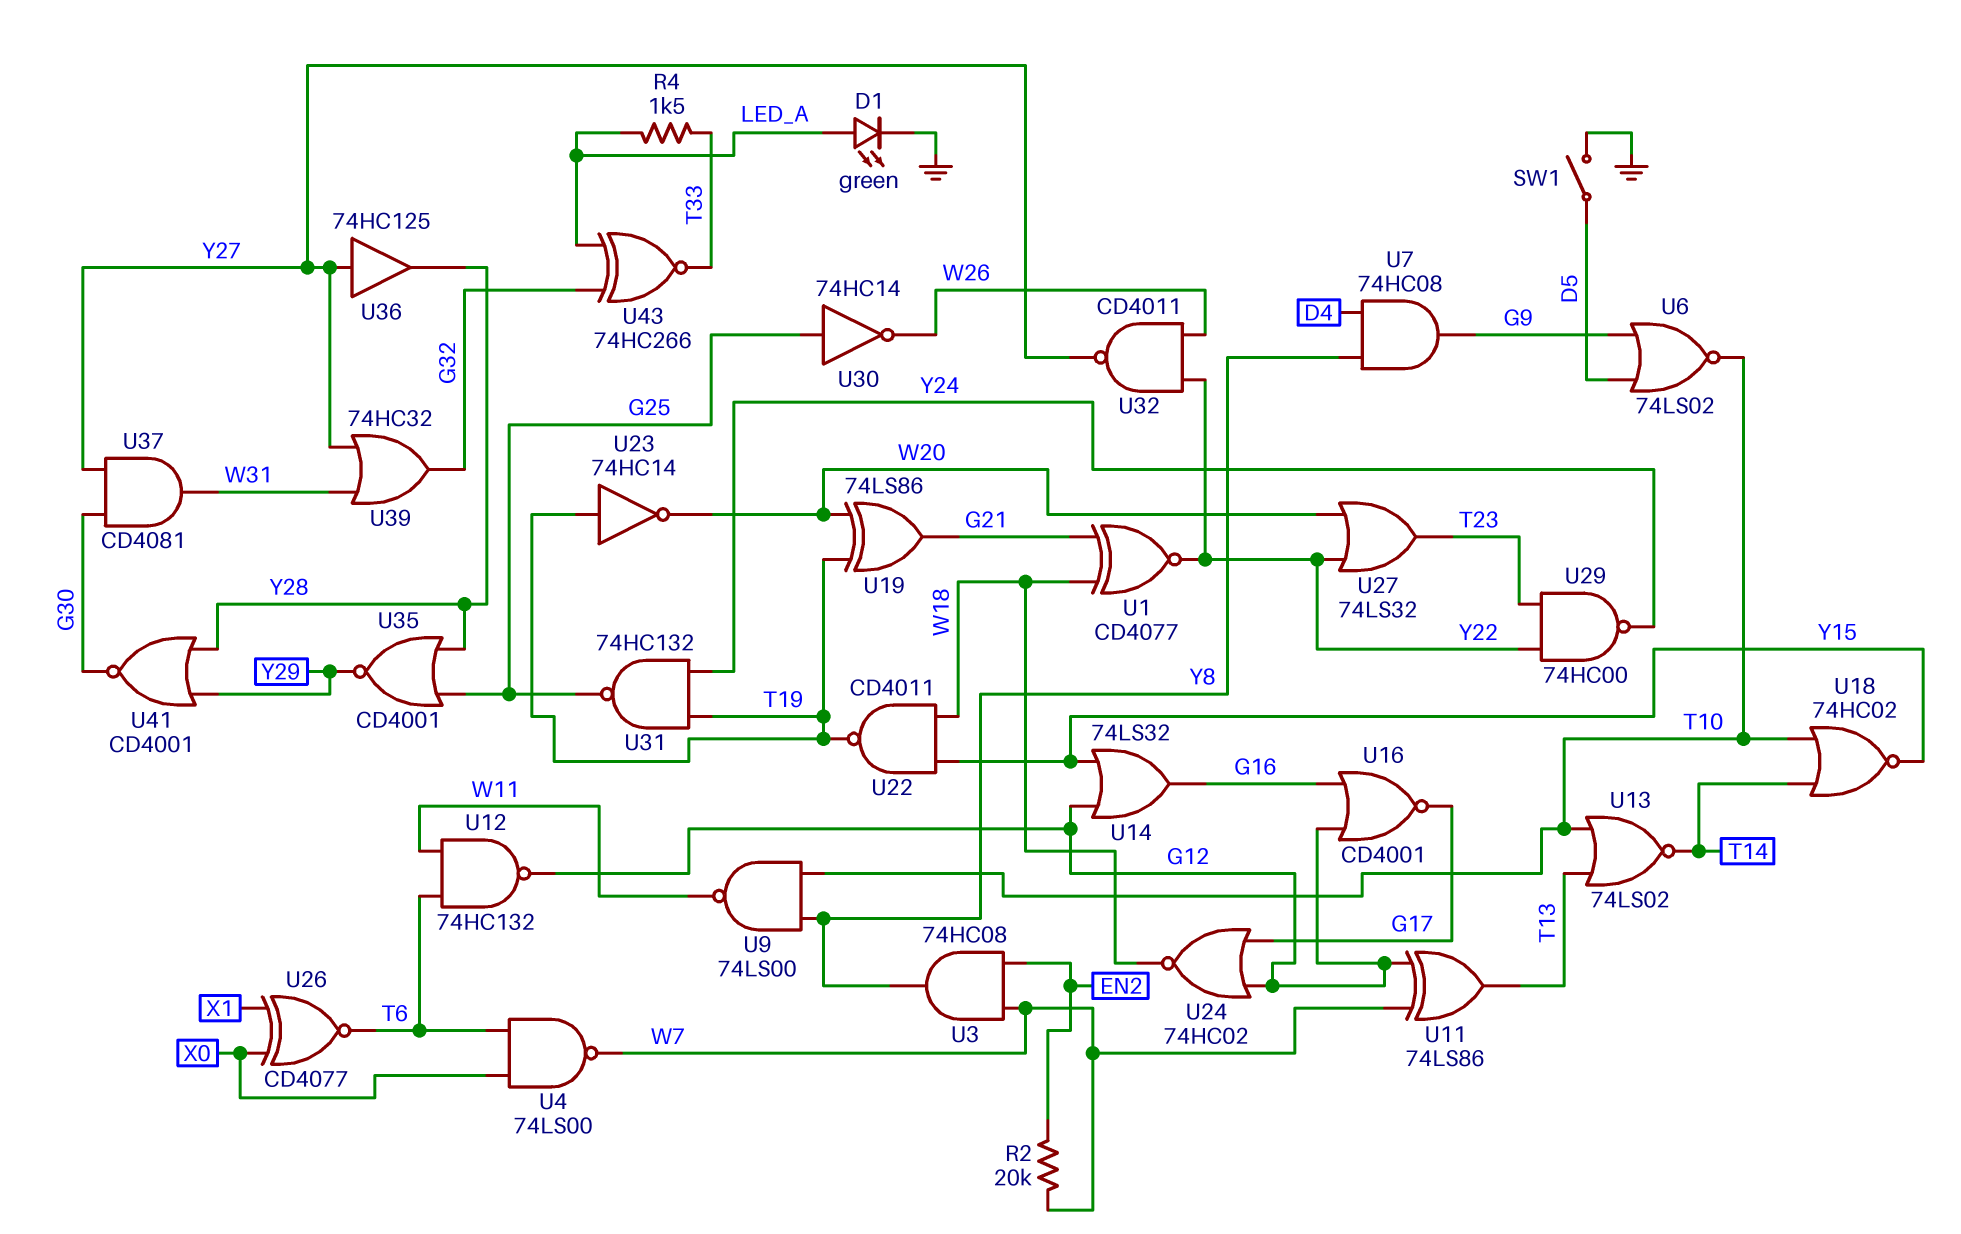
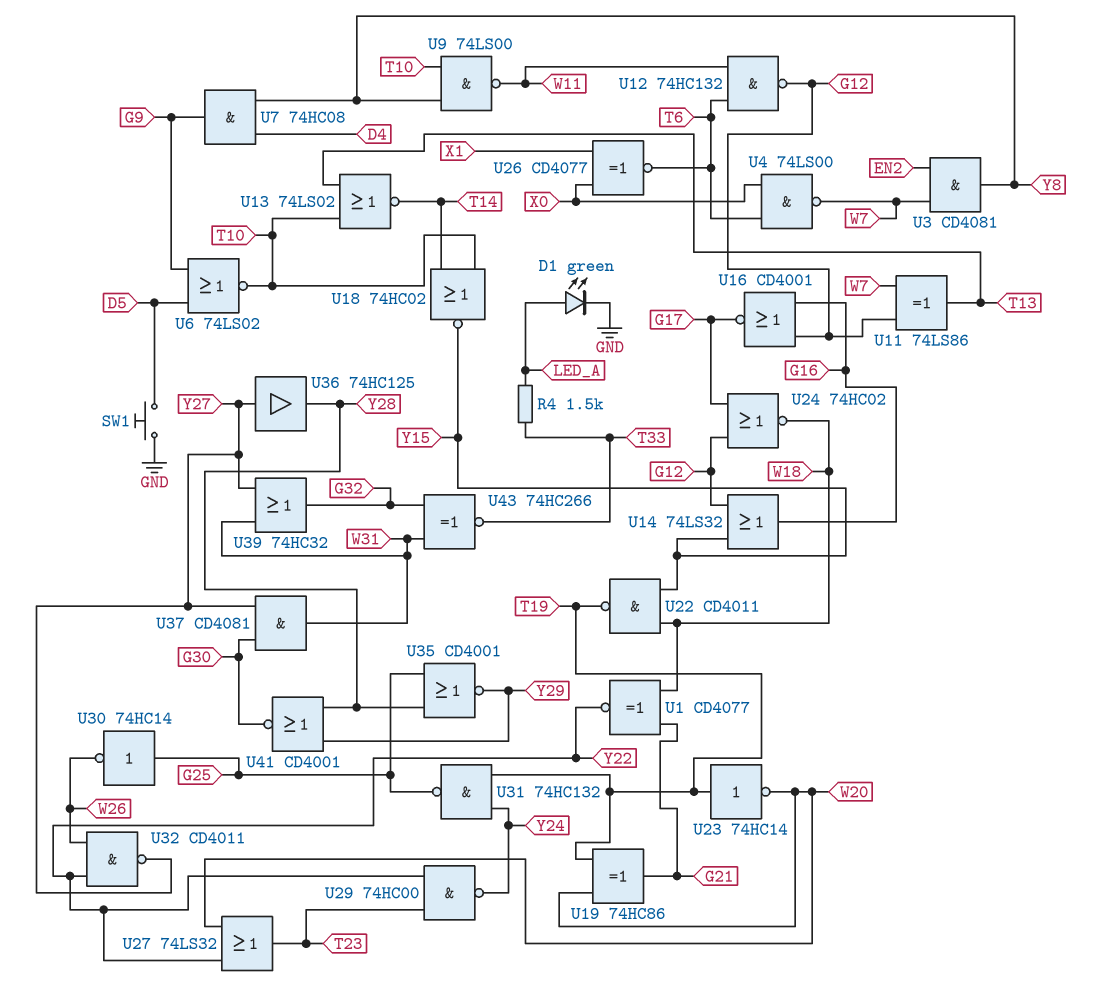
R2: 20k (EN2, W7) -> none
SW1: switch (D5, GND) -> button (D5, GND)
U3: AND 74HC08 (in EN2, in W7, out Y8) -> AND CD4081 (in EN2, in W7, out Y8)
U19: XOR 74LS86 (in T19, in W20, out G21) -> XOR 74HC86 (in T19, in W20, out G21)
U43: XNOR 74HC266 (in G32, in LED_A, out T33) -> XNOR 74HC266 (in G32, in W31, out T33)

